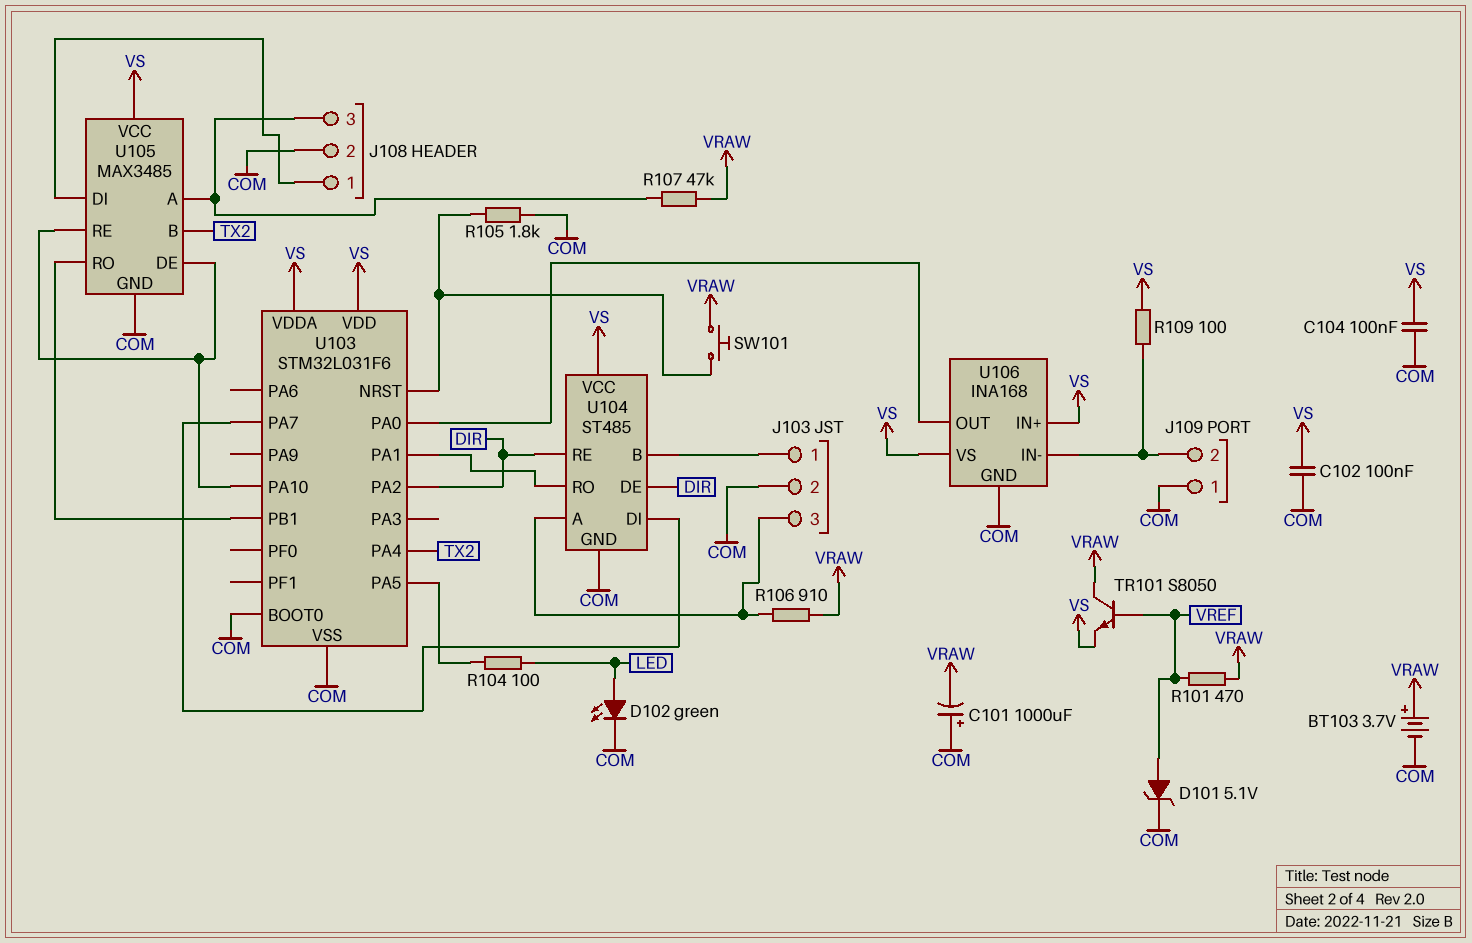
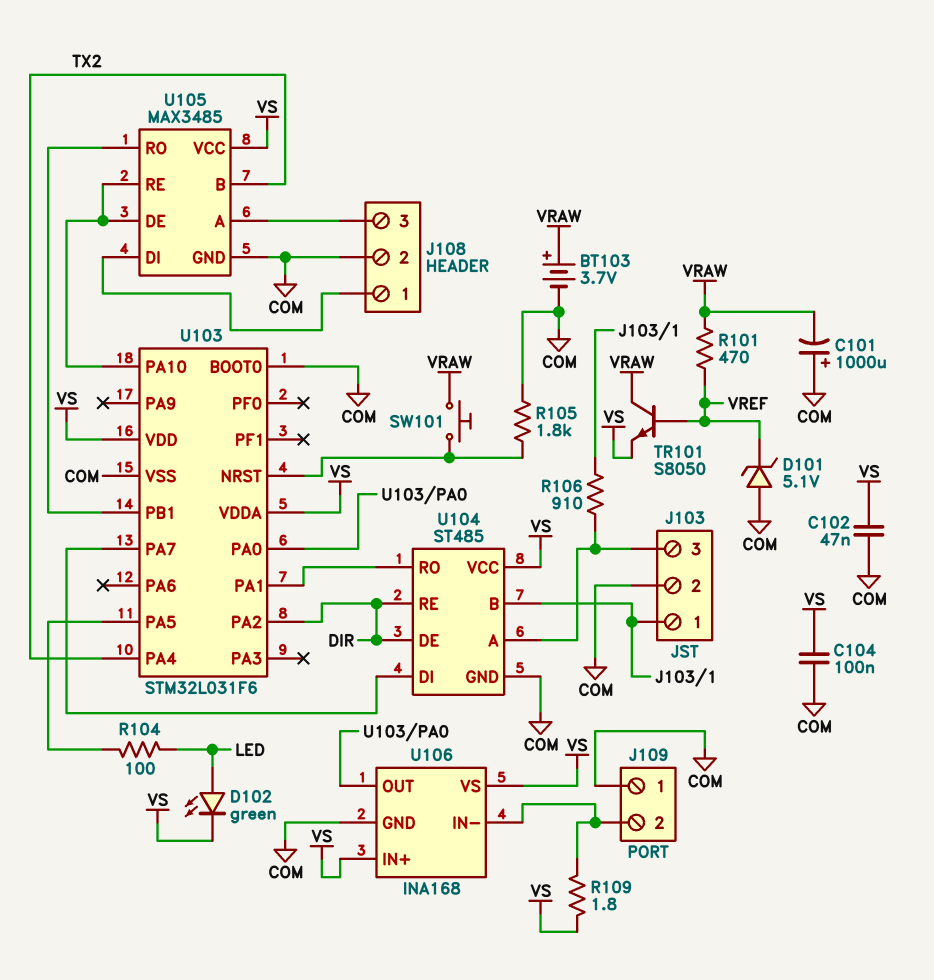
C102: 100nF (COM, VS) -> 47nF (COM, VS)
D101: zener 5.1V (A VREF, K COM) -> zener 5.1V (A COM, K VREF)
D102: LED green (A LED, K COM) -> LED green (A LED, K VS)
R106: 910 (J103/3, VRAW) -> 910 (J103/1, J103/3)
R107: 47k (J108/3, VRAW) -> none
R109: 100 (J109/2, VS) -> 1.8 (J109/2, VS)

